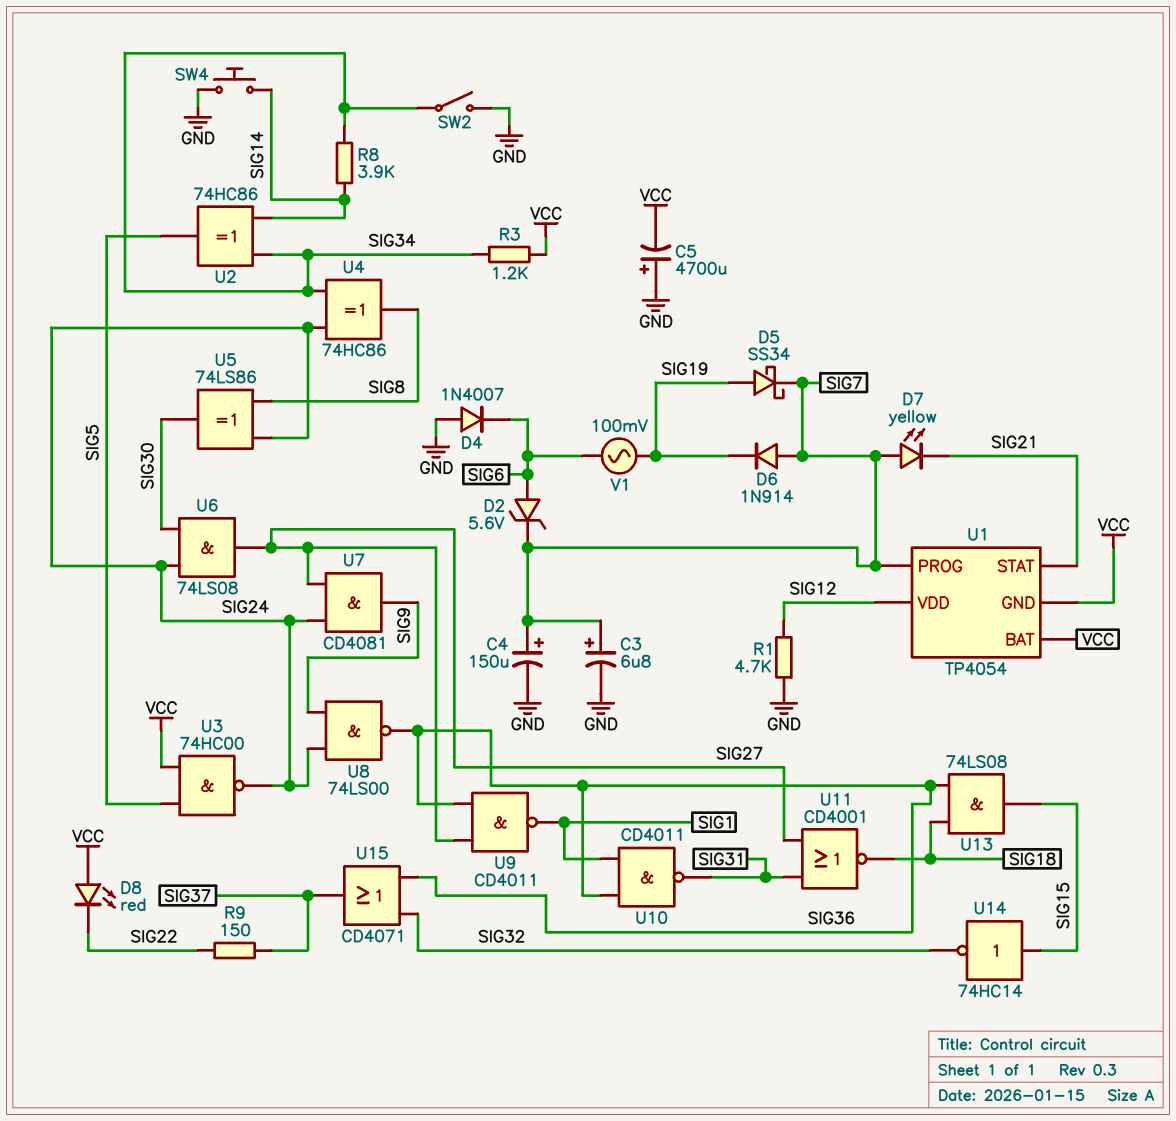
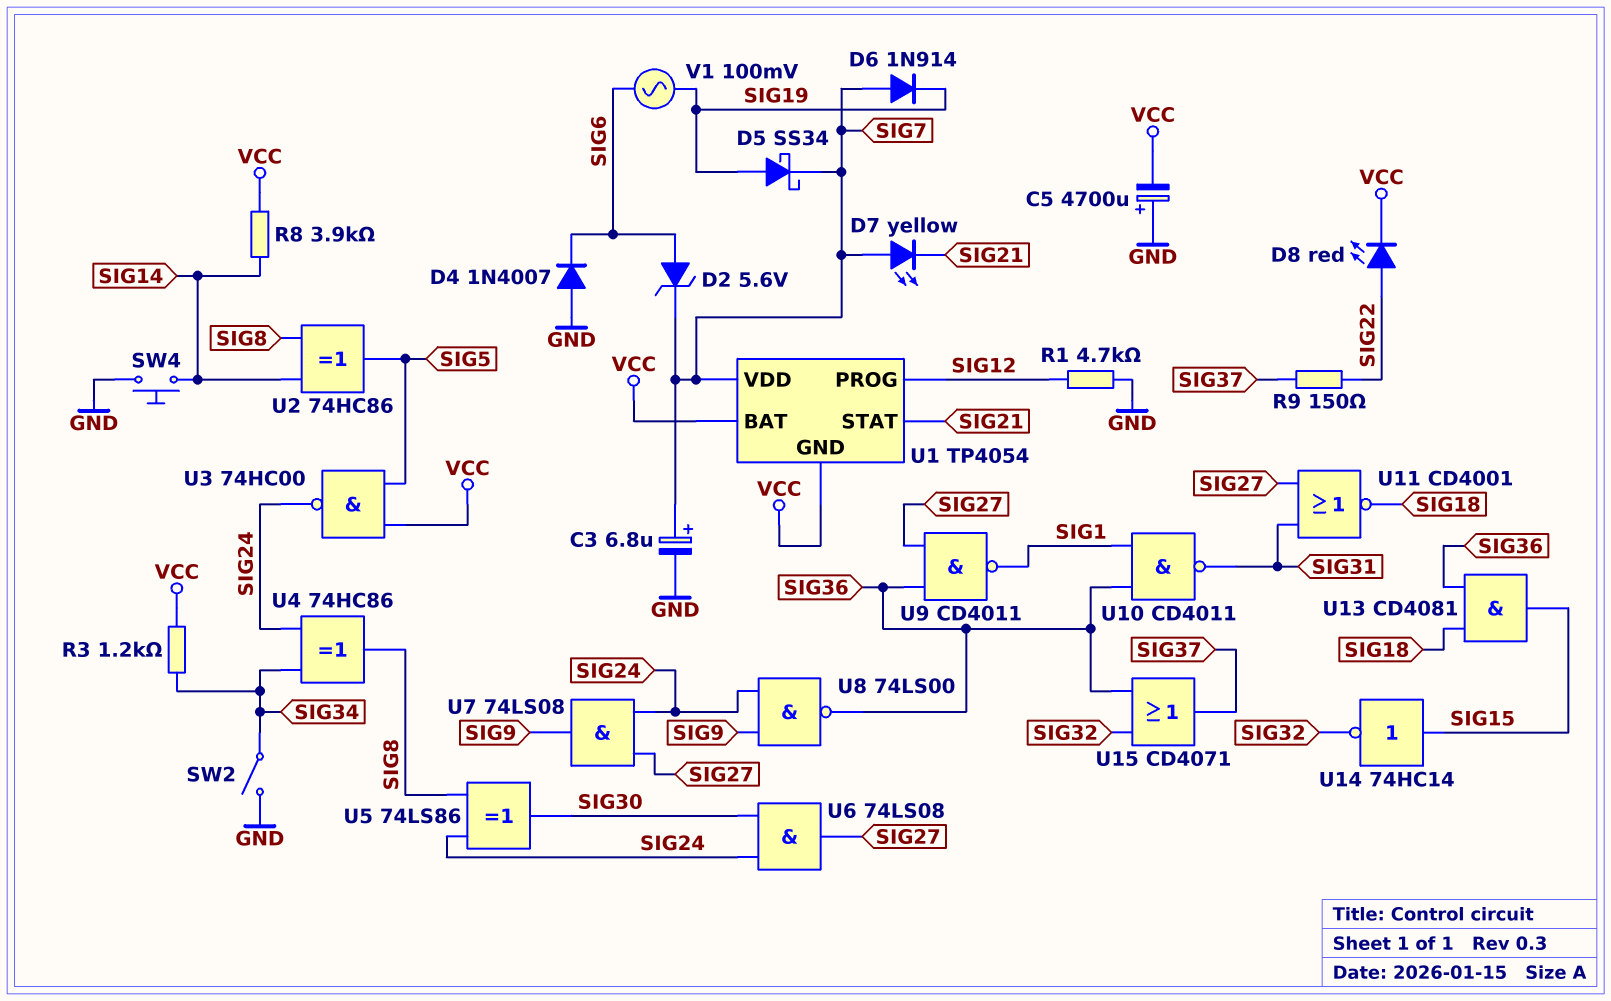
C4: 150uF (plus SIG7, minus GND) -> none
D8: LED red (A VCC, K SIG22) -> LED red (A SIG22, K VCC)
R8: 3.9k (SIG14, SIG34) -> 3.9k (SIG14, VCC)
U1 pin PROG: SIG7 -> SIG12
U1 pin VDD: SIG12 -> SIG7
U2: XOR 74HC86 (in SIG14, in SIG34, out SIG5) -> XOR 74HC86 (in SIG8, in SIG14, out SIG5)
U7: AND CD4081 (in SIG24, in SIG27, out SIG9) -> AND 74LS08 (in SIG24, in SIG27, out SIG9)
U13: AND 74LS08 (in SIG18, in SIG36, out SIG15) -> AND CD4081 (in SIG18, in SIG36, out SIG15)

